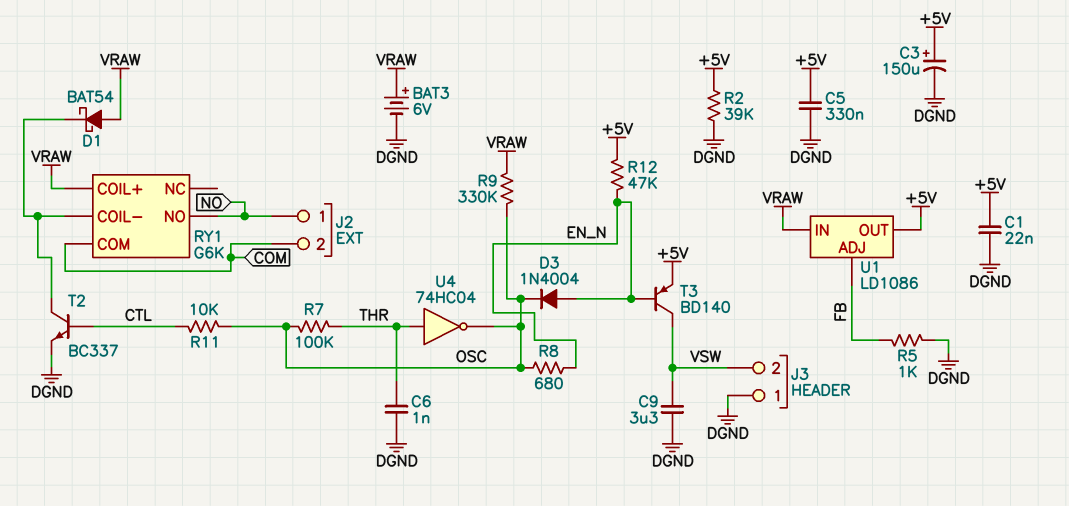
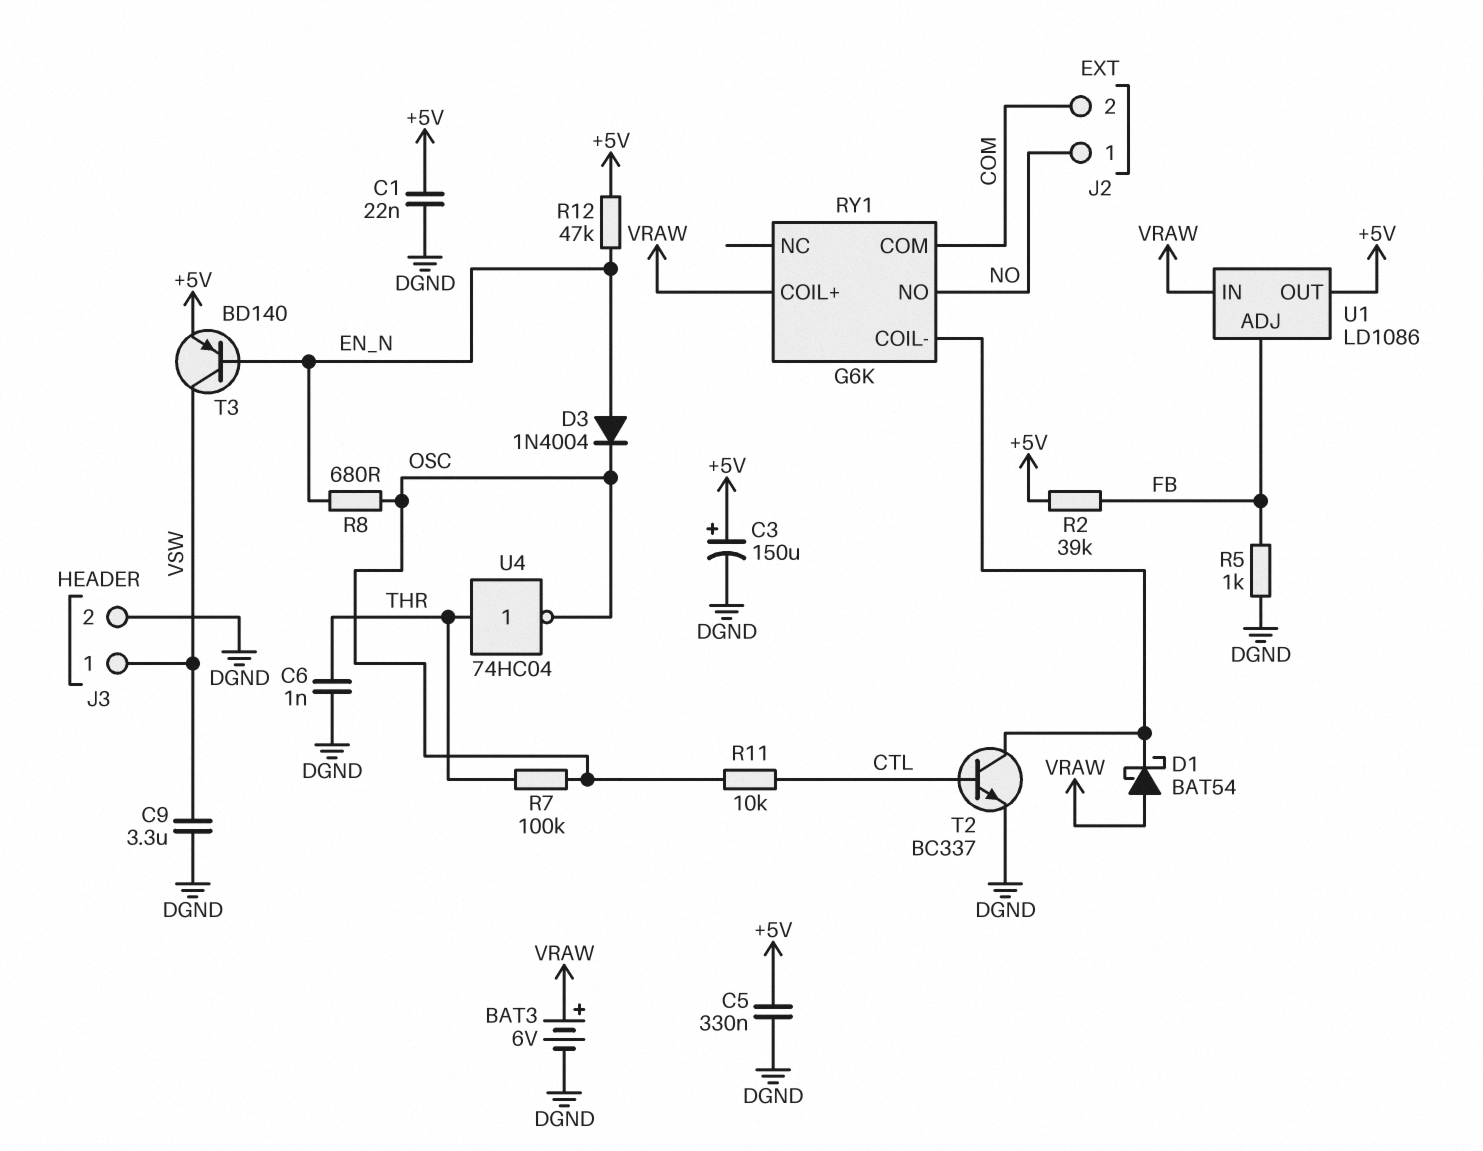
J3 pin 1: DGND -> VSW
J3 pin 2: VSW -> DGND
R2: 39k (+5V, DGND) -> 39k (+5V, FB)
R9: 330k (OSC, VRAW) -> none

